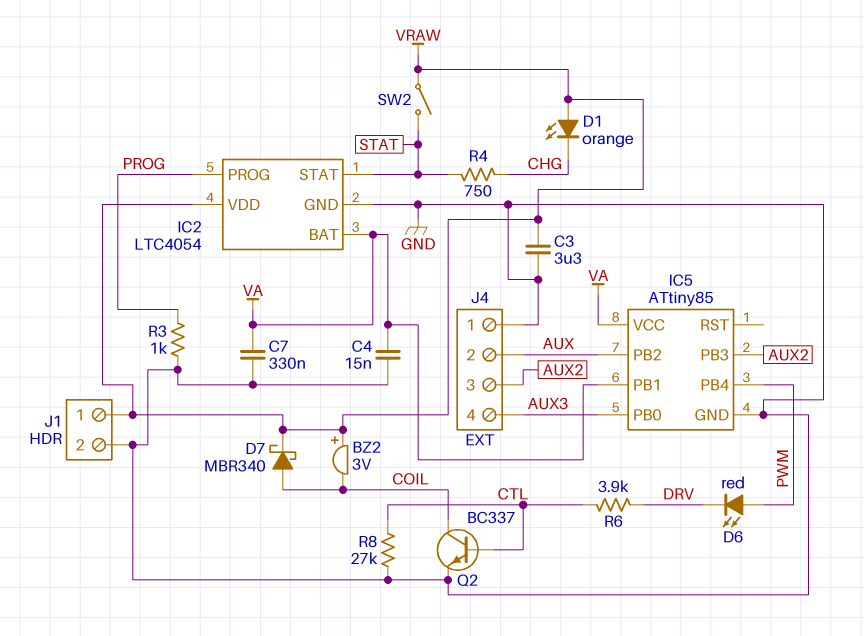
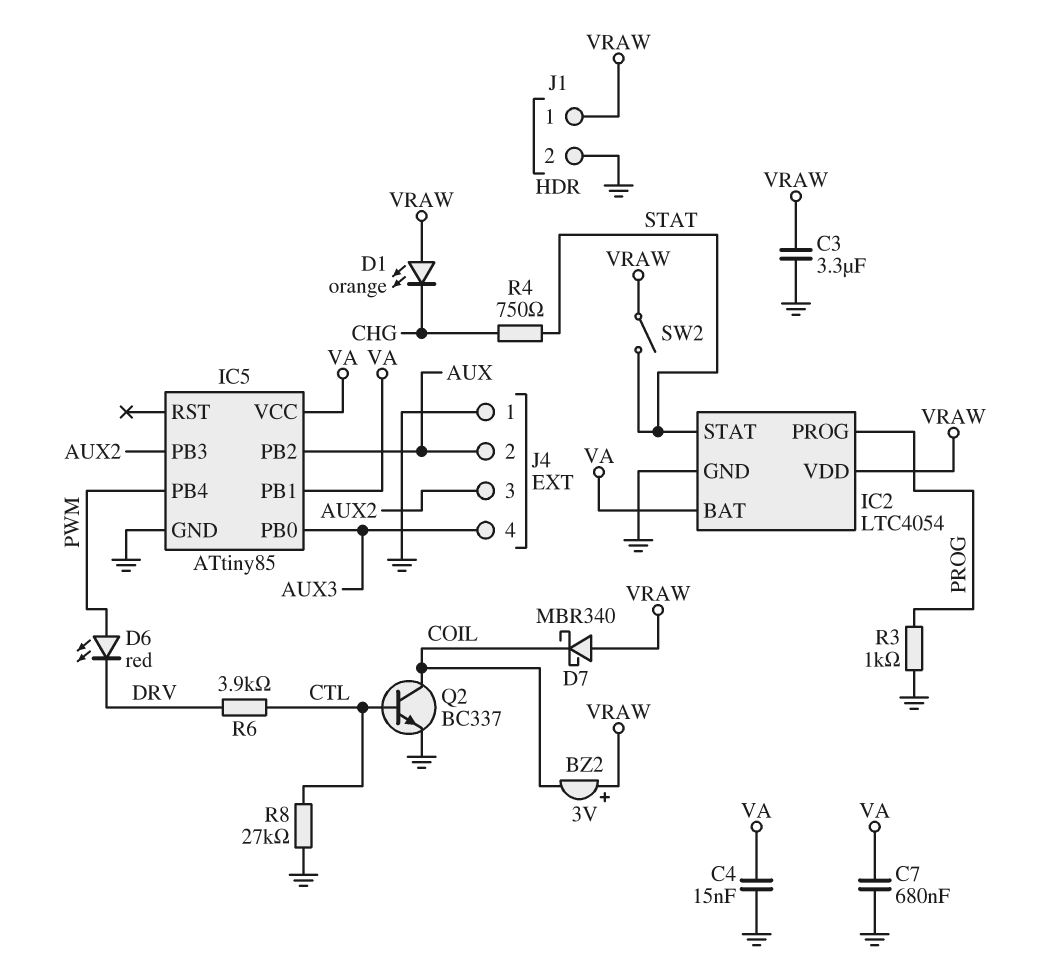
C7: 330nF (GND, VA) -> 680nF (GND, VA)
D7: schottky MBR340 (A COIL, K VRAW) -> schottky MBR340 (A VRAW, K COIL)

